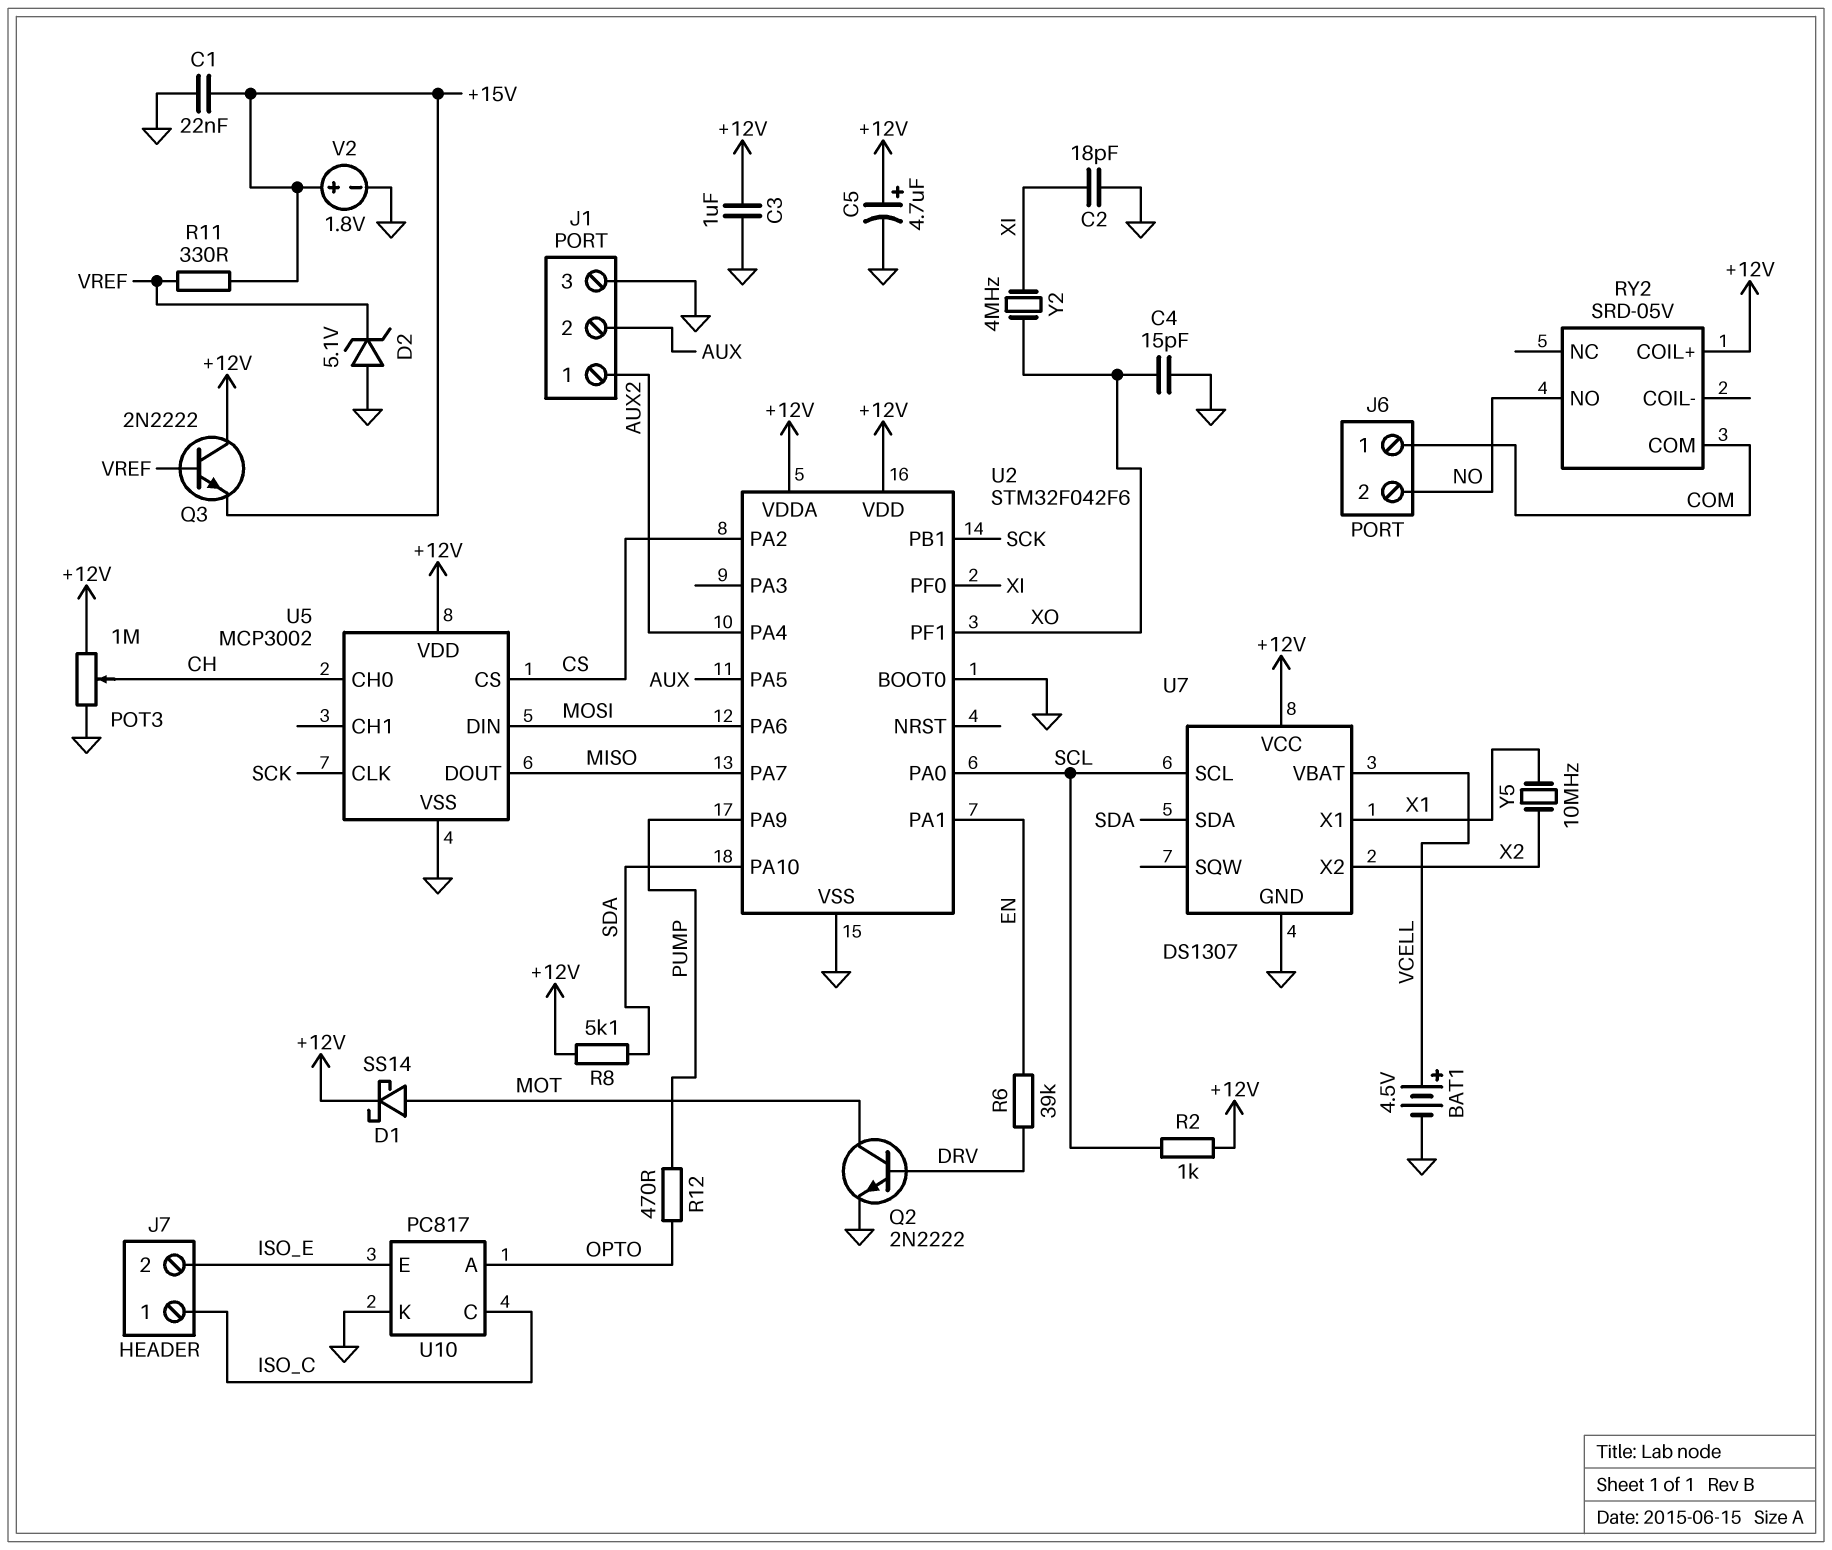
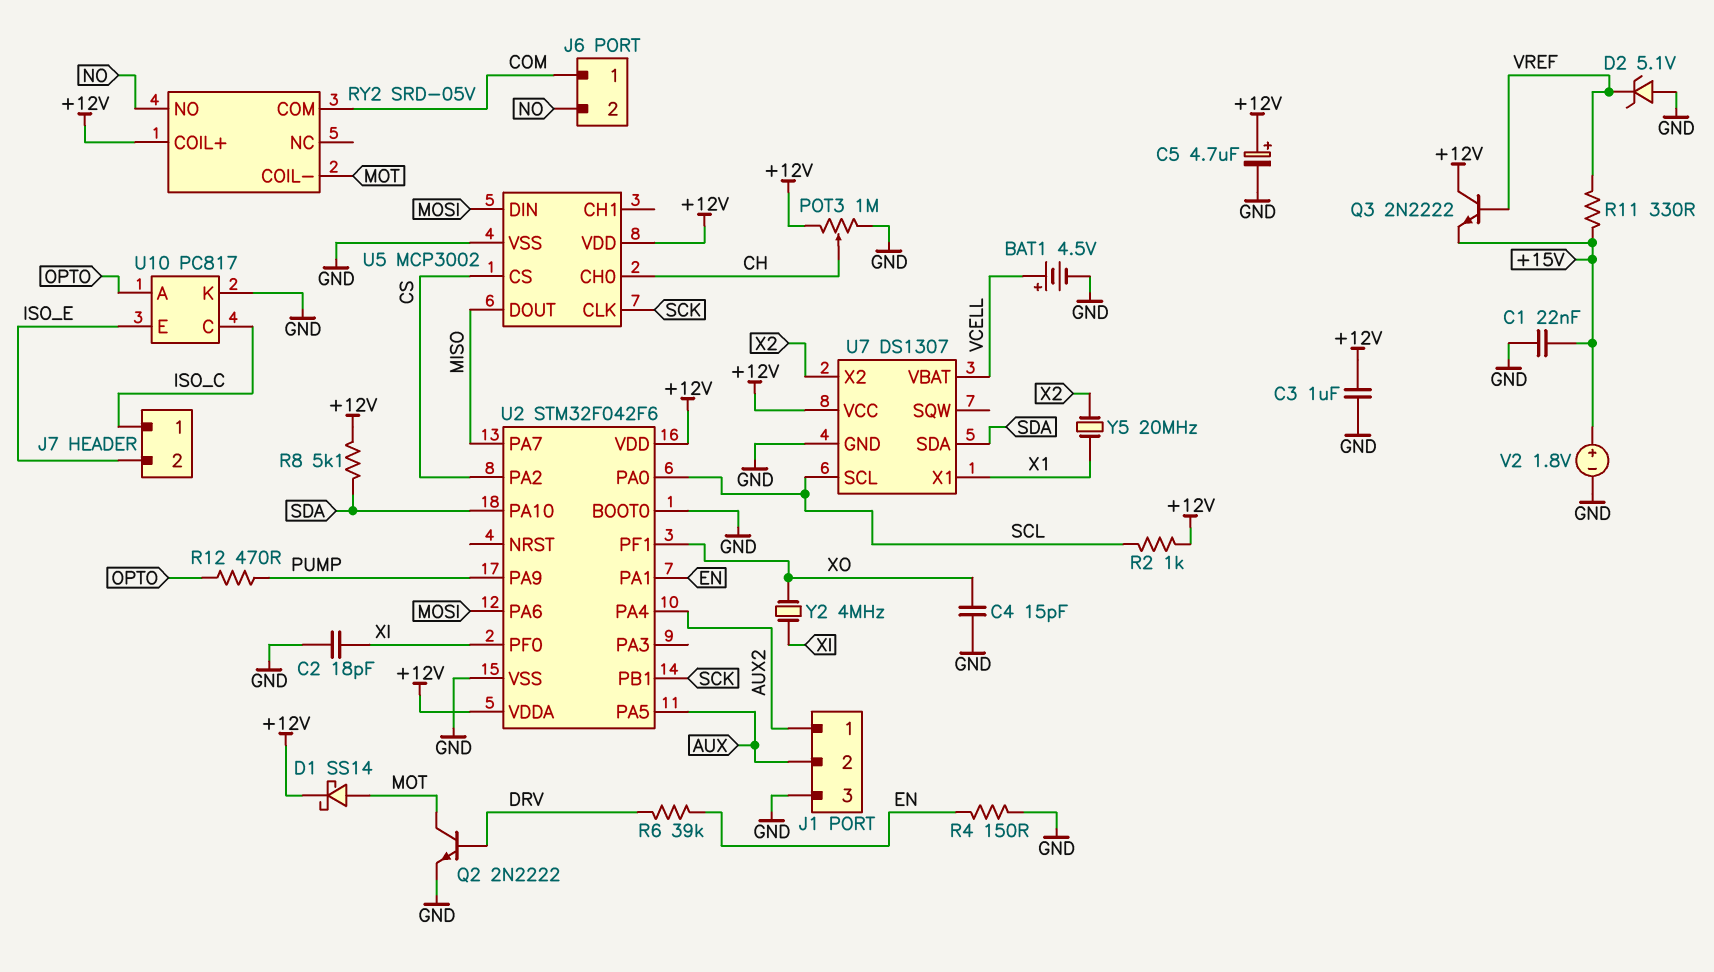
R4: none -> 150 (EN, GND)
RY2 pin COIL-: none -> MOT
Y5: 10MHz (X1, X2) -> 20MHz (X1, X2)

